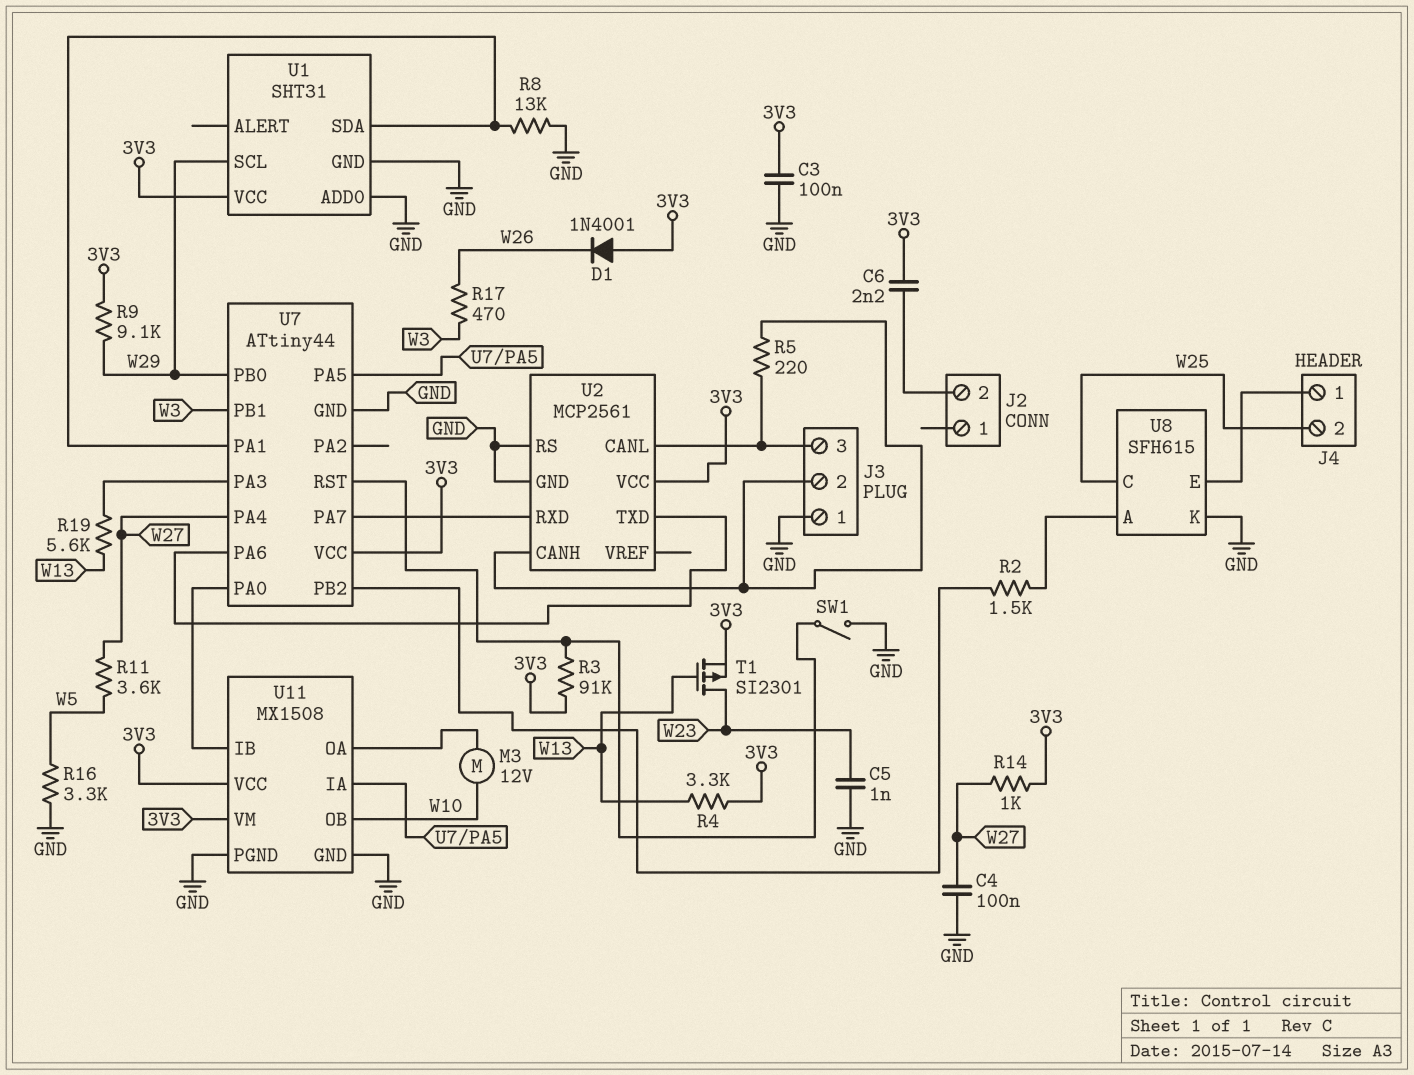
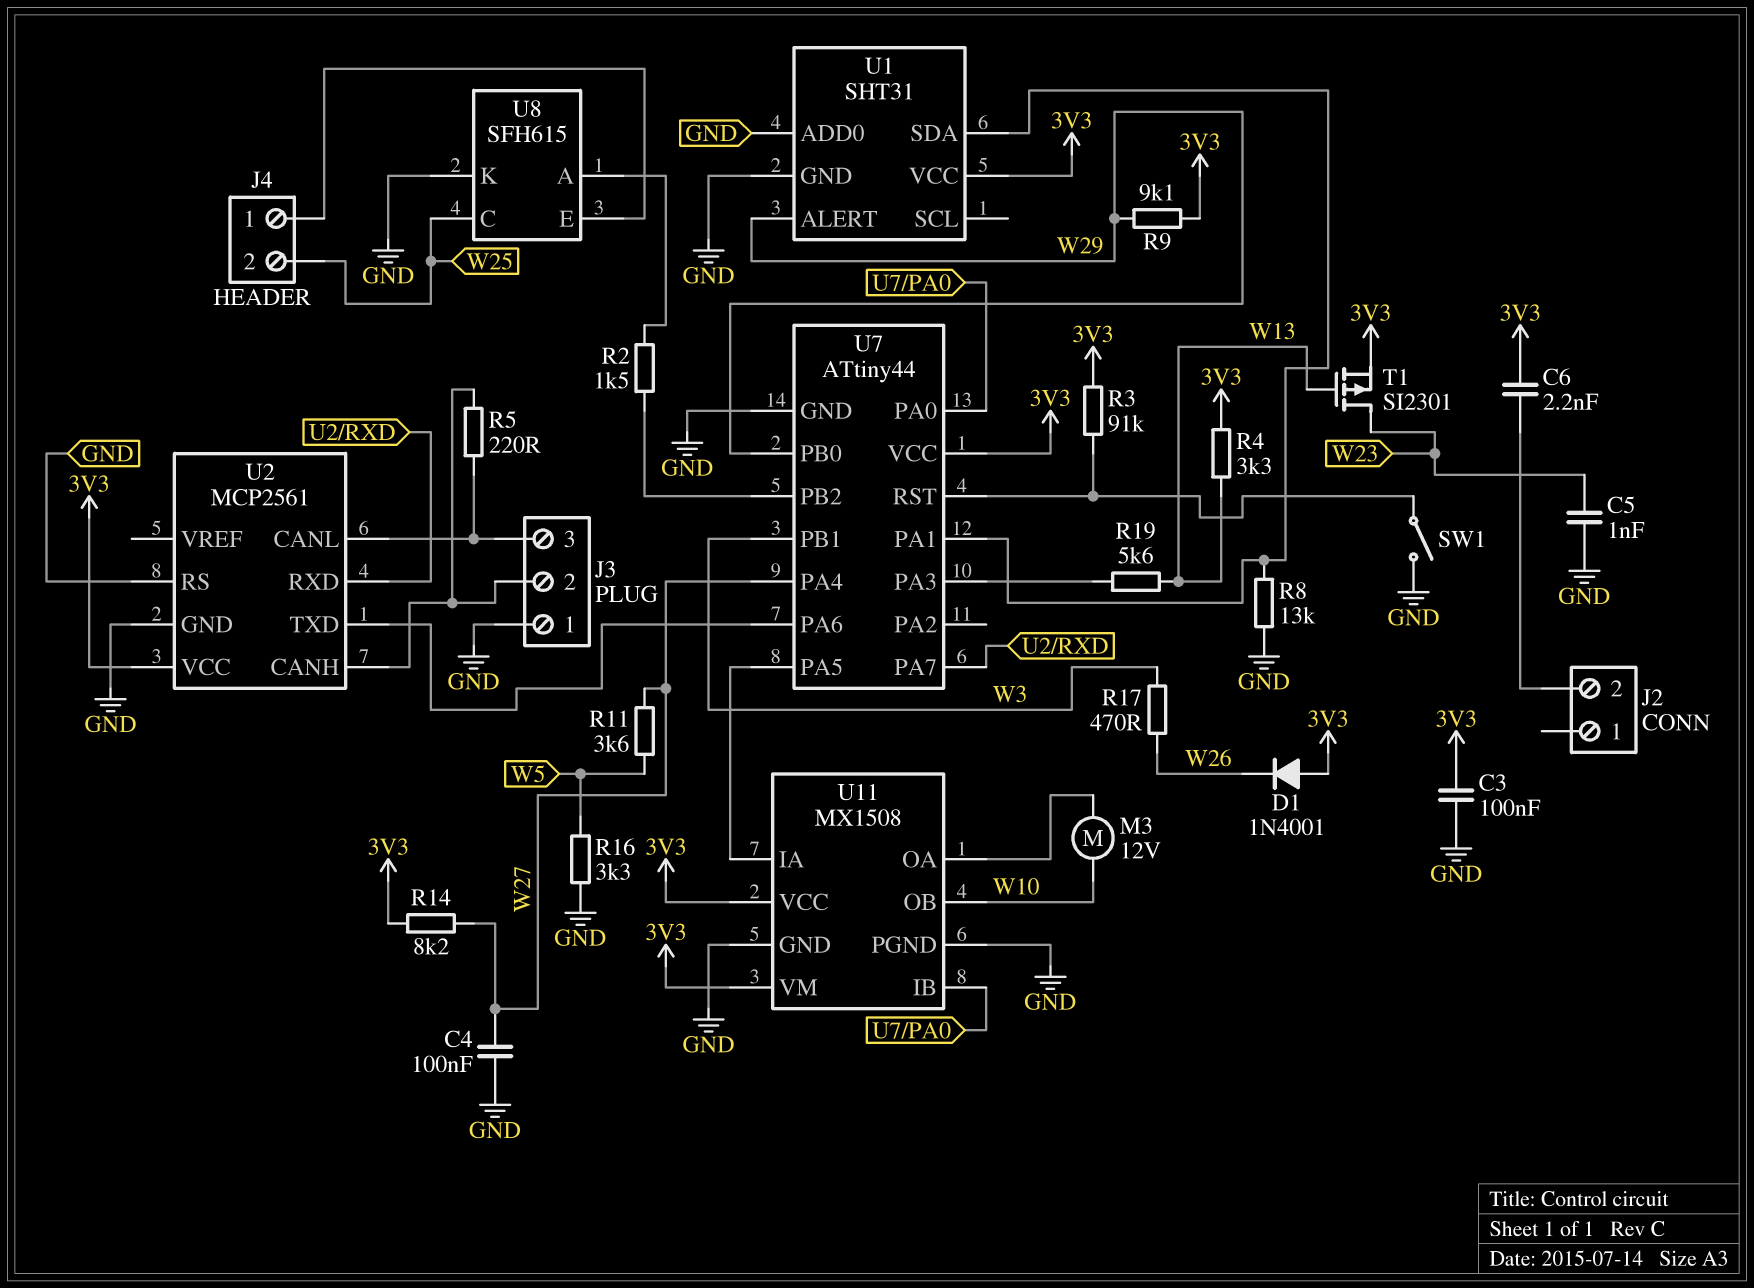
R14: 1k (3V3, W27) -> 8.2k (3V3, W27)
U1 pin ALERT: none -> W29
U1 pin SCL: W29 -> none

